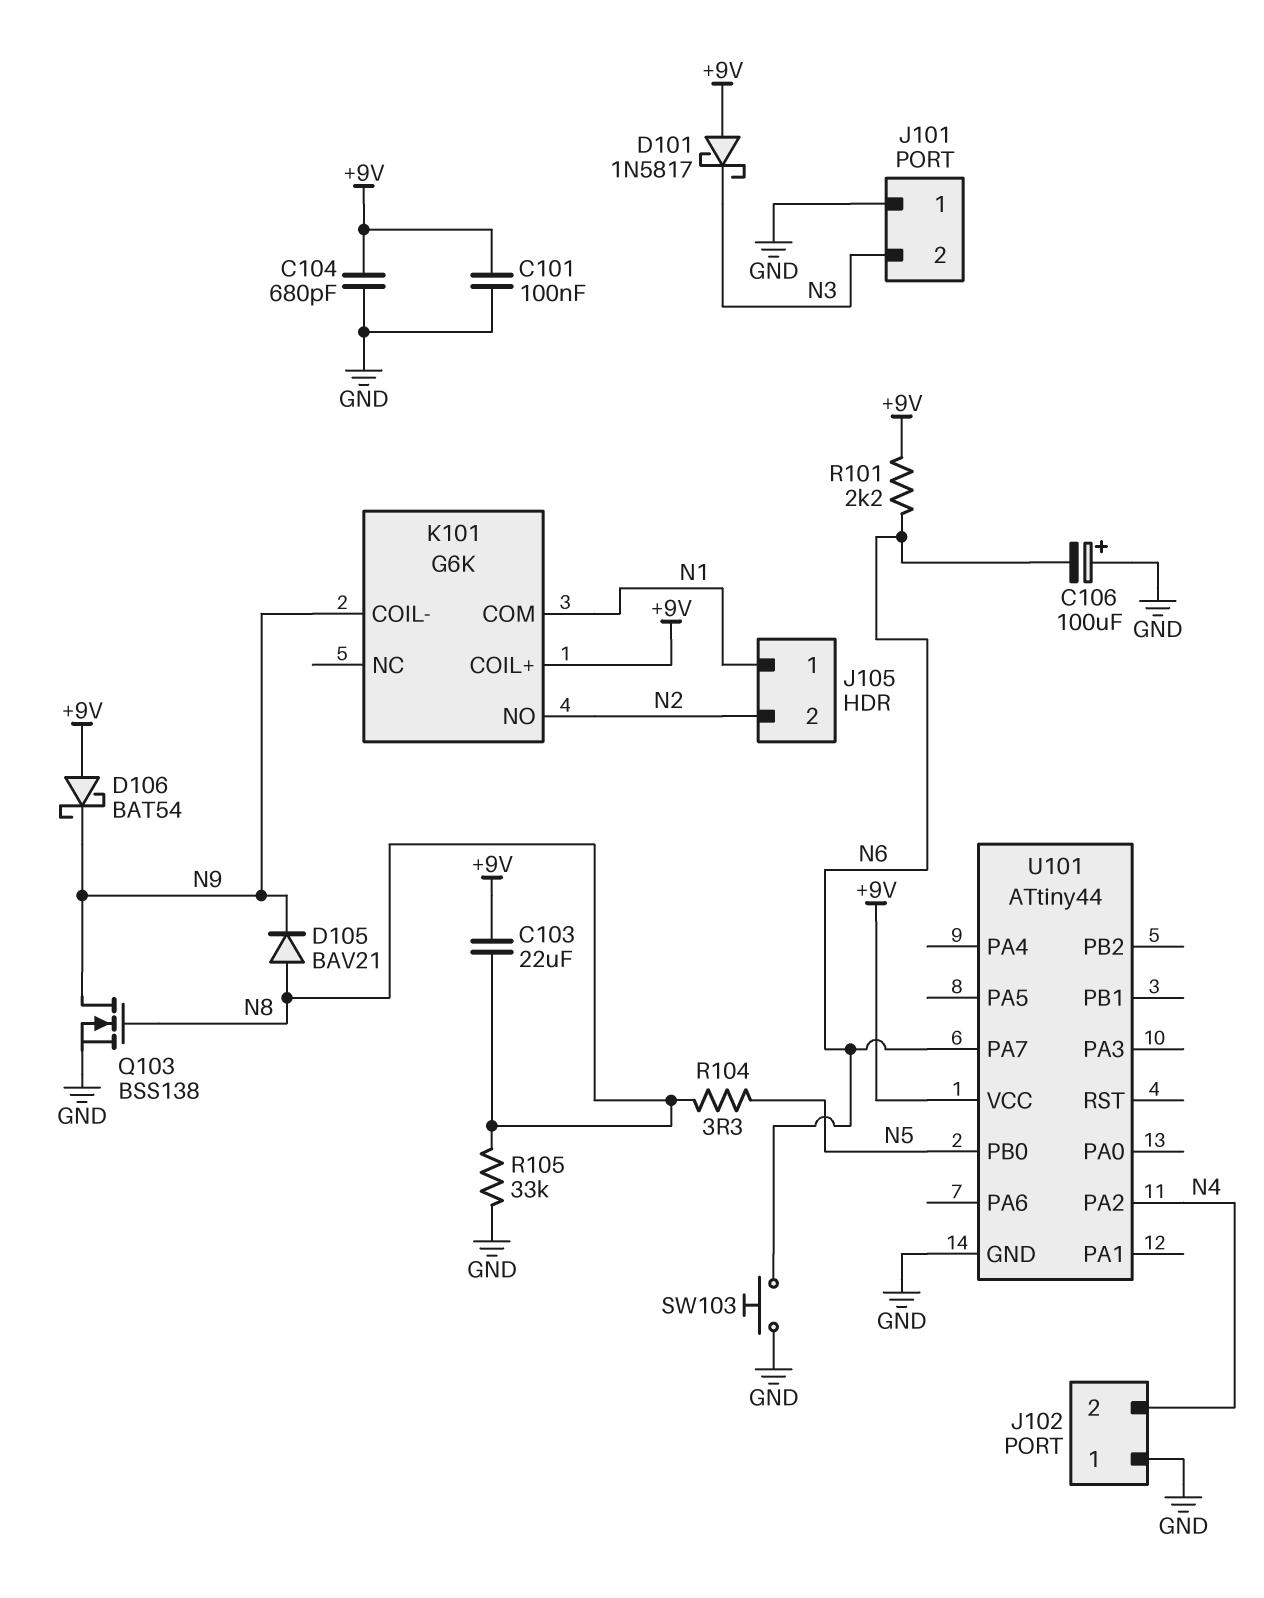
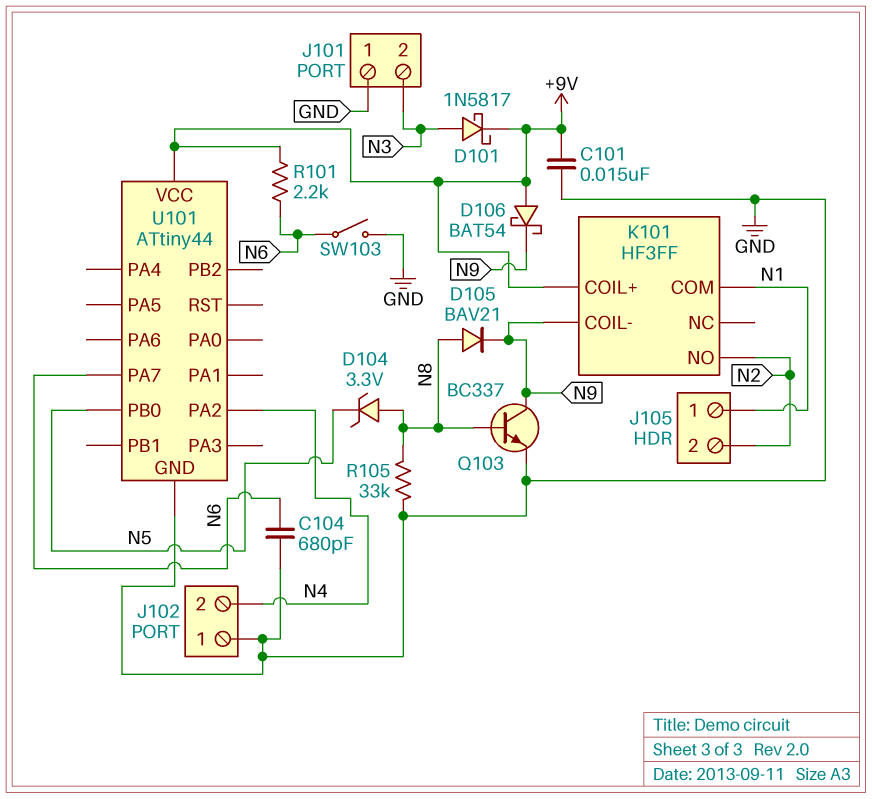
C101: 100nF (+9V, GND) -> 15nF (+9V, GND)
C103: 22uF (+9V, N8) -> none
C104: 680pF (+9V, GND) -> 680pF (GND, N6)
C106: 100uF (plus GND, minus N6) -> none
D101: schottky 1N5817 (A +9V, K N3) -> schottky 1N5817 (A N3, K +9V)
D104: none -> zener 3.3V (A N8, K N5)
K101: G6K -> HF3FF
Q103: NMOS BSS138 (G N8, D N9, S GND) -> NPN BC337 (B N8, C N9, E GND)
R104: 3.3 (N5, N8) -> none
SW103: button (GND, N6) -> switch (GND, N6)

